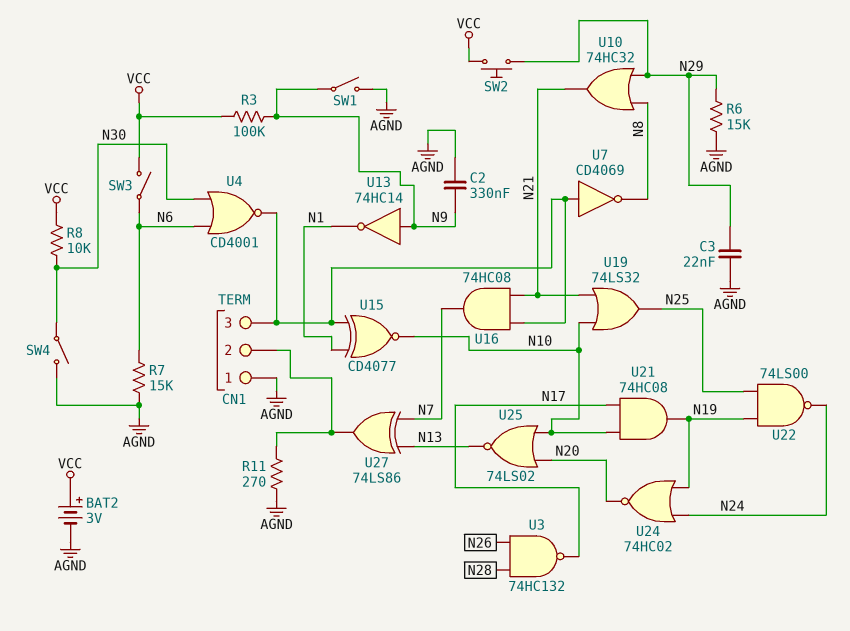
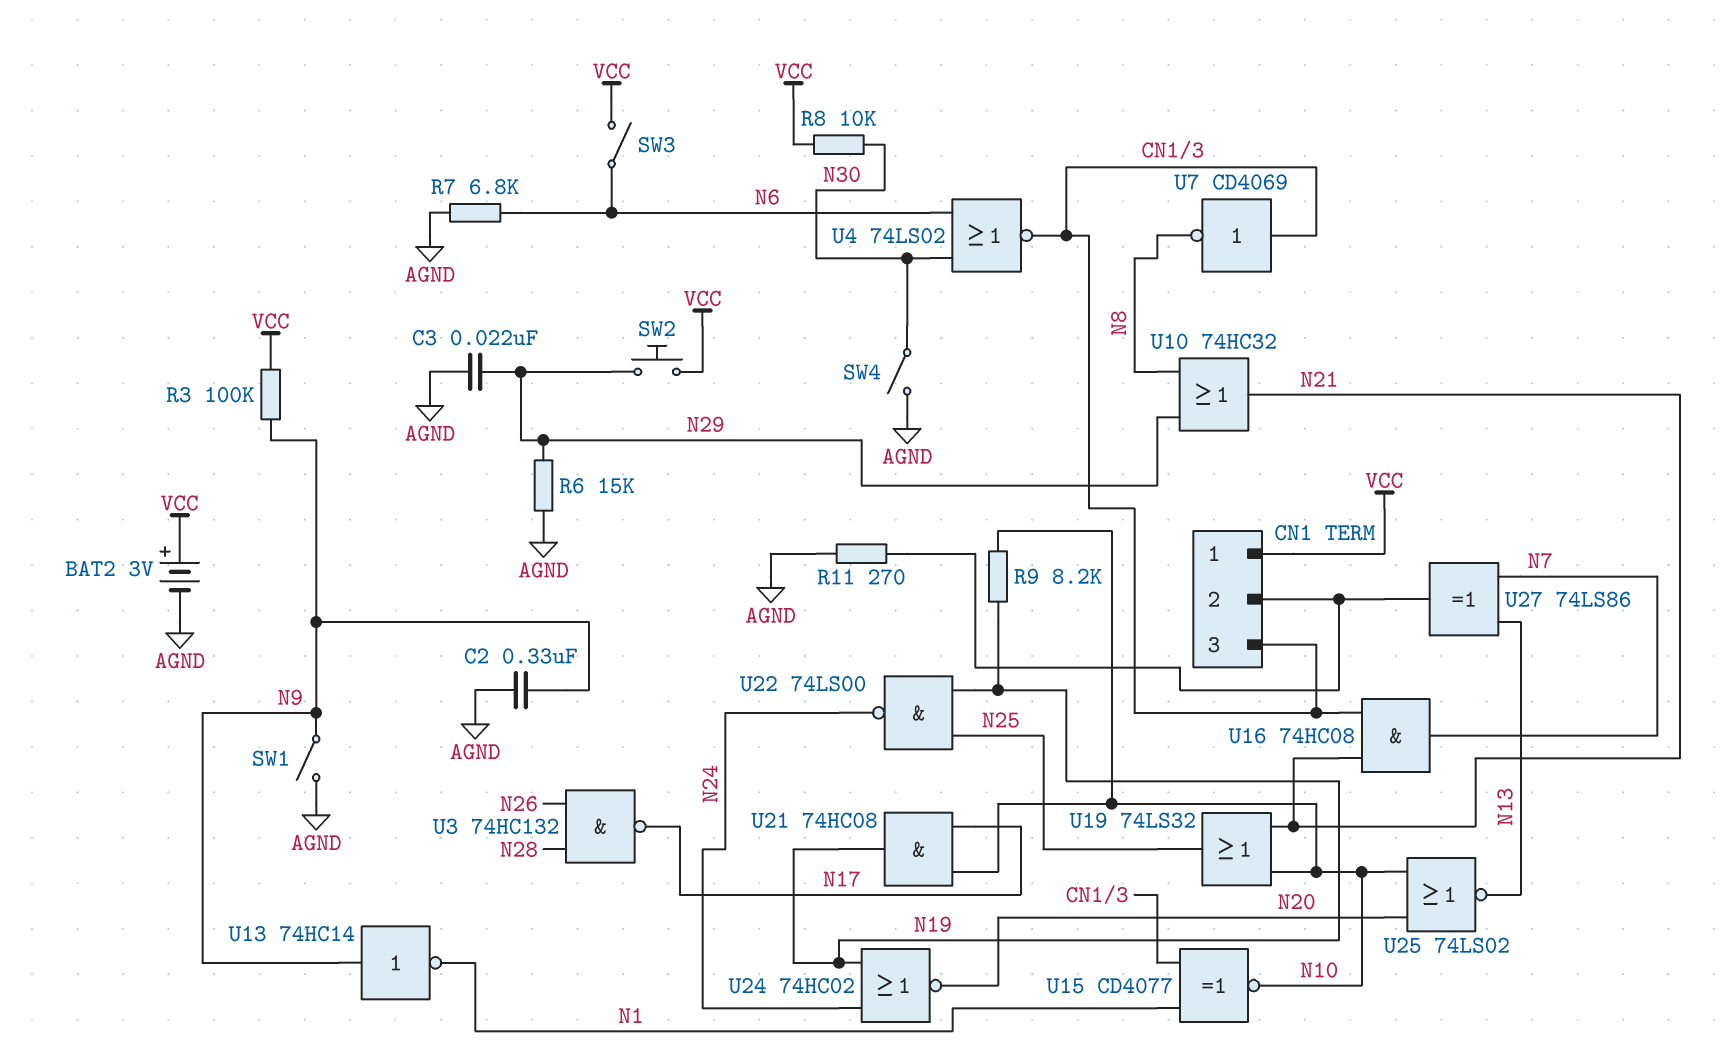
CN1 pin 1: AGND -> VCC
R7: 15k (AGND, N6) -> 6.8k (AGND, N6)
R9: none -> 8.2k (N10, N19)
U4: NOR CD4001 (in N6, in N30, out CN1/3) -> NOR 74LS02 (in N6, in N30, out CN1/3)

